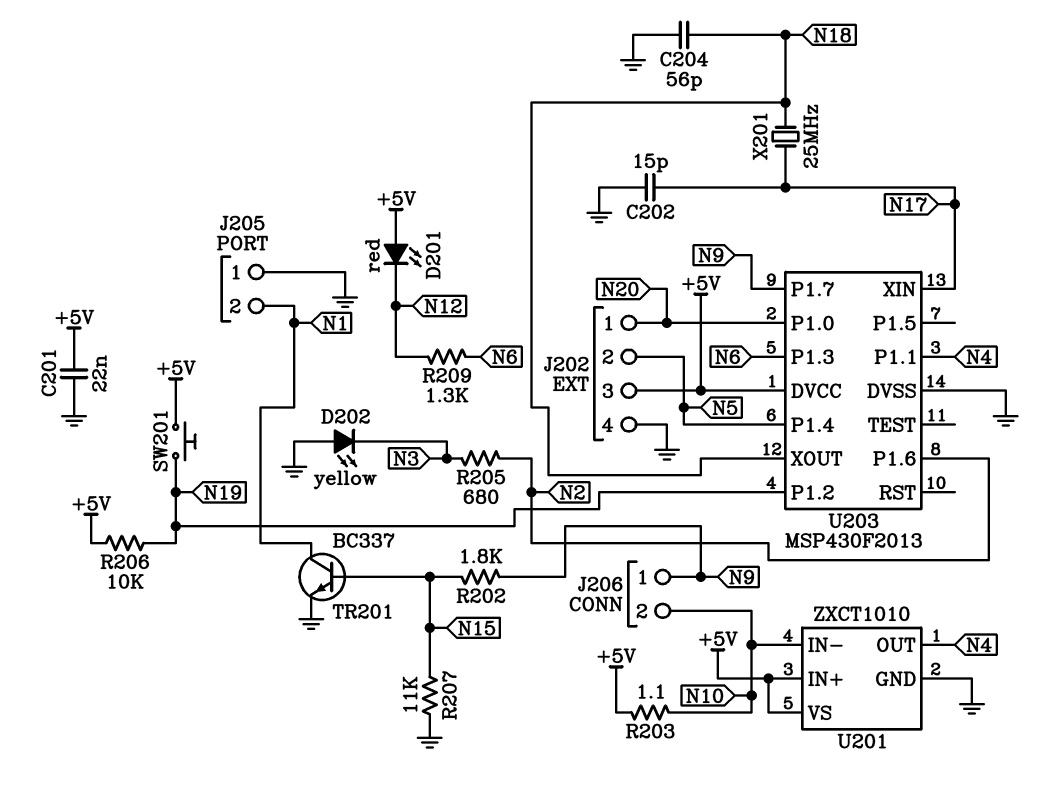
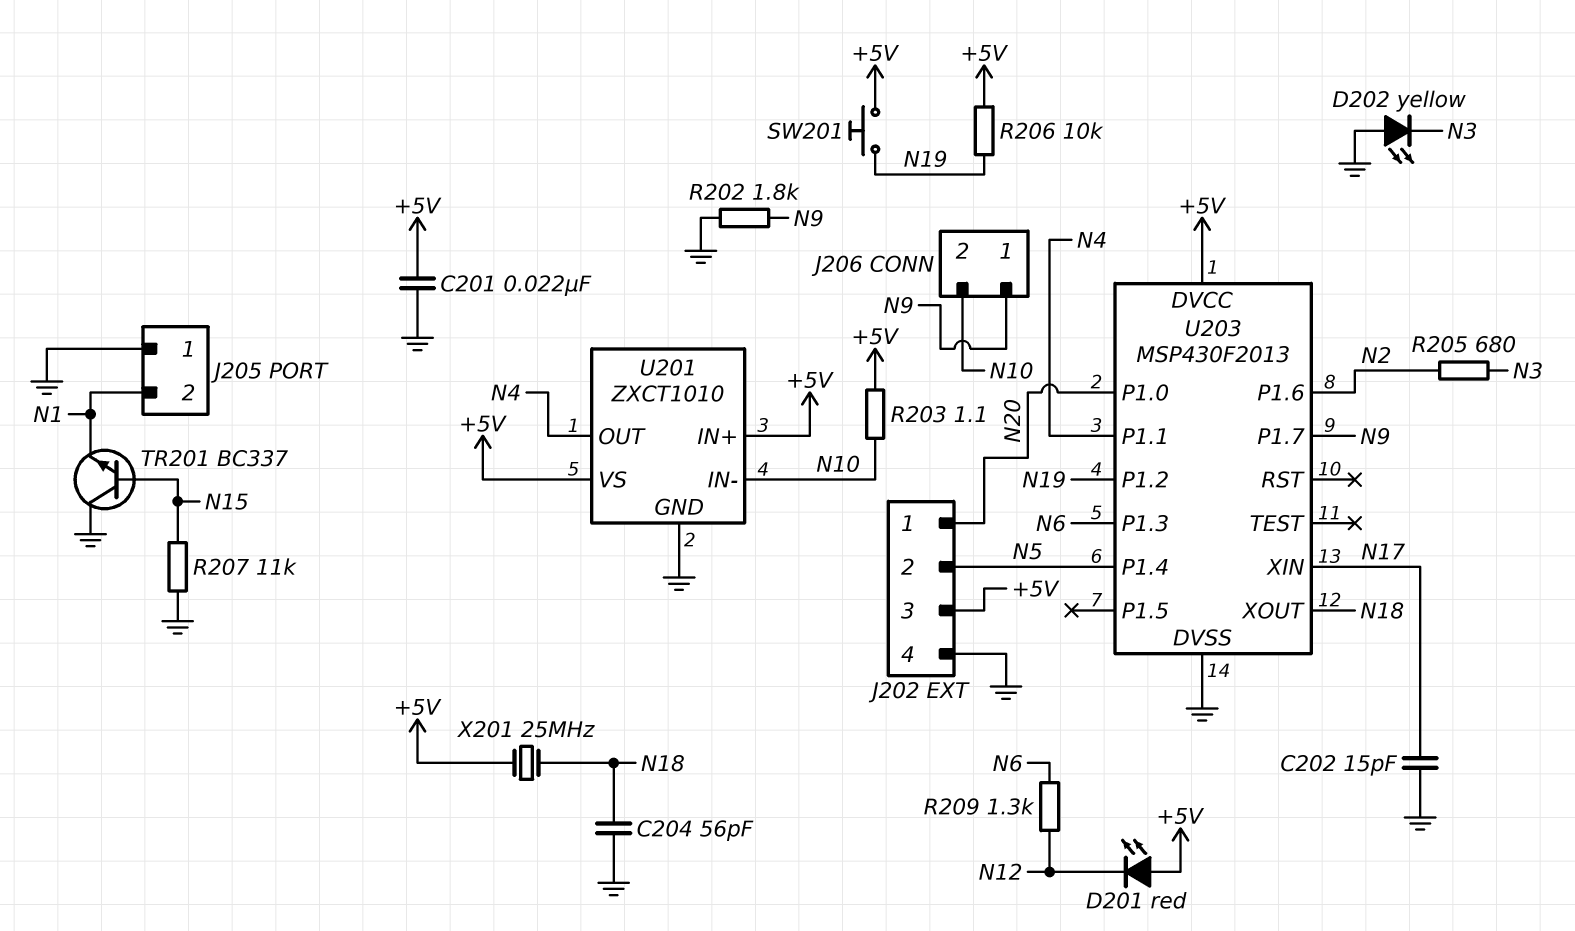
R202: 1.8k (N9, N15) -> 1.8k (GND, N9)
TR201: NPN BC337 (B N15, C N1, E GND) -> NPN BC337 (B N15, C GND, E N1)
X201: 25MHz (N17, N18) -> 25MHz (+5V, N18)

